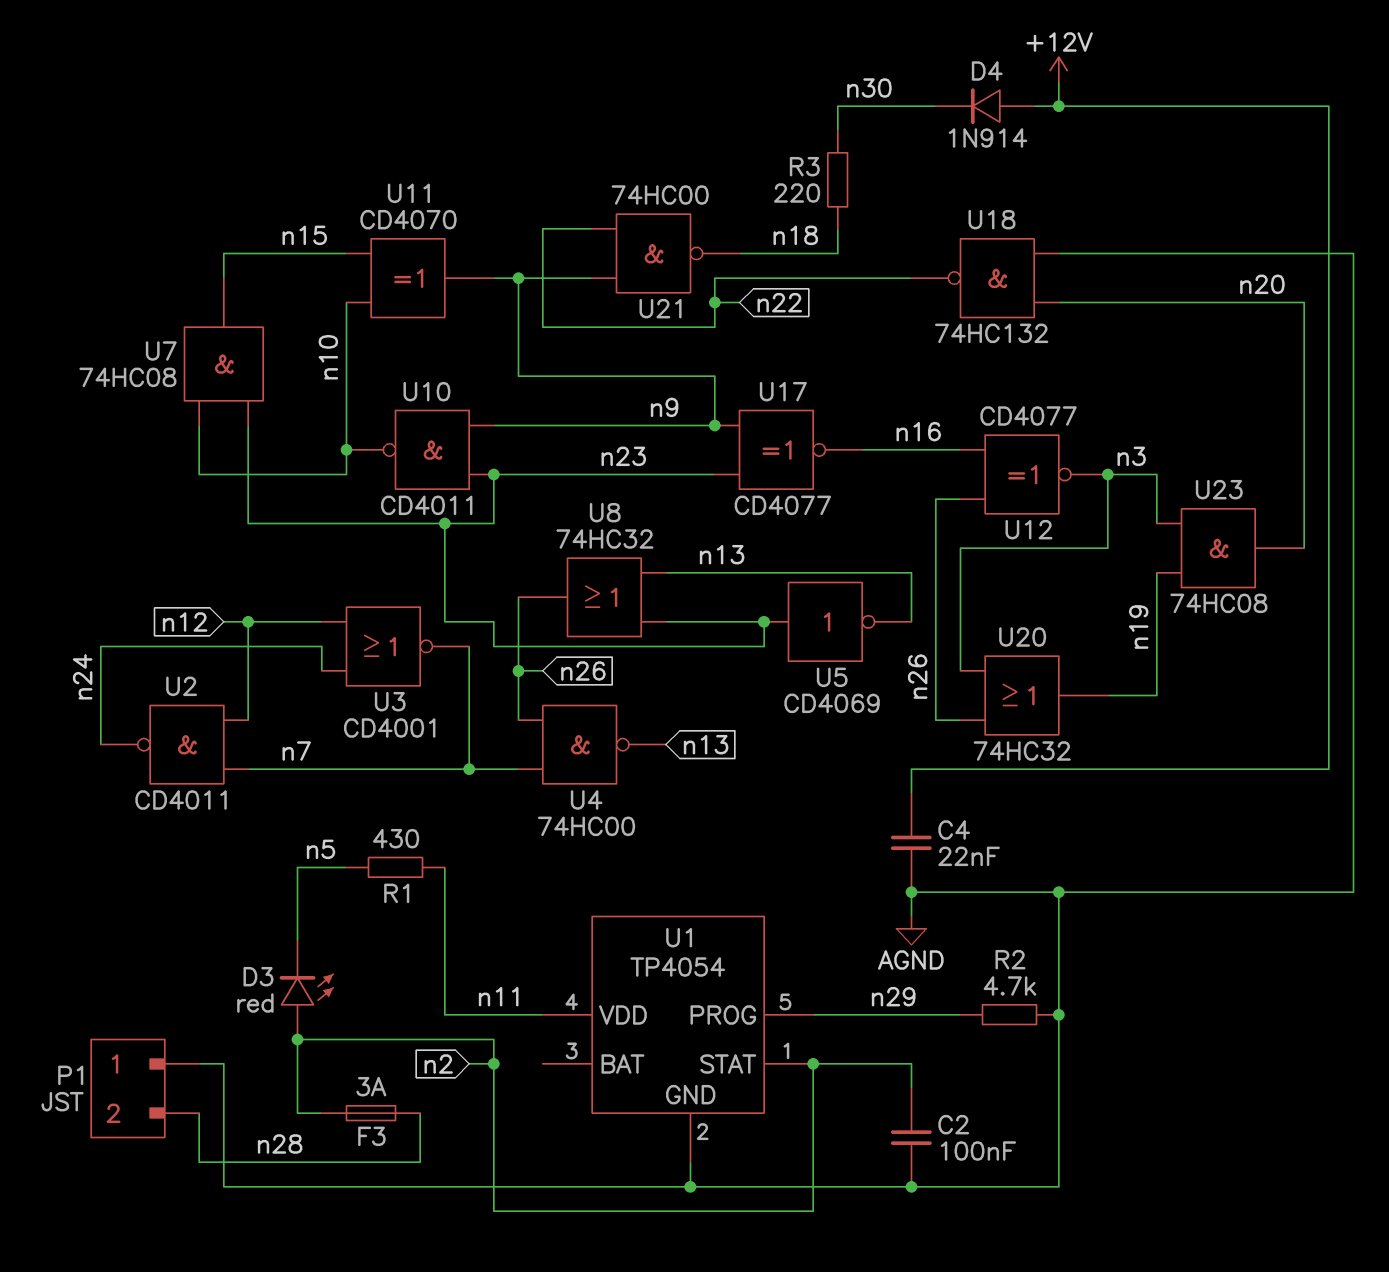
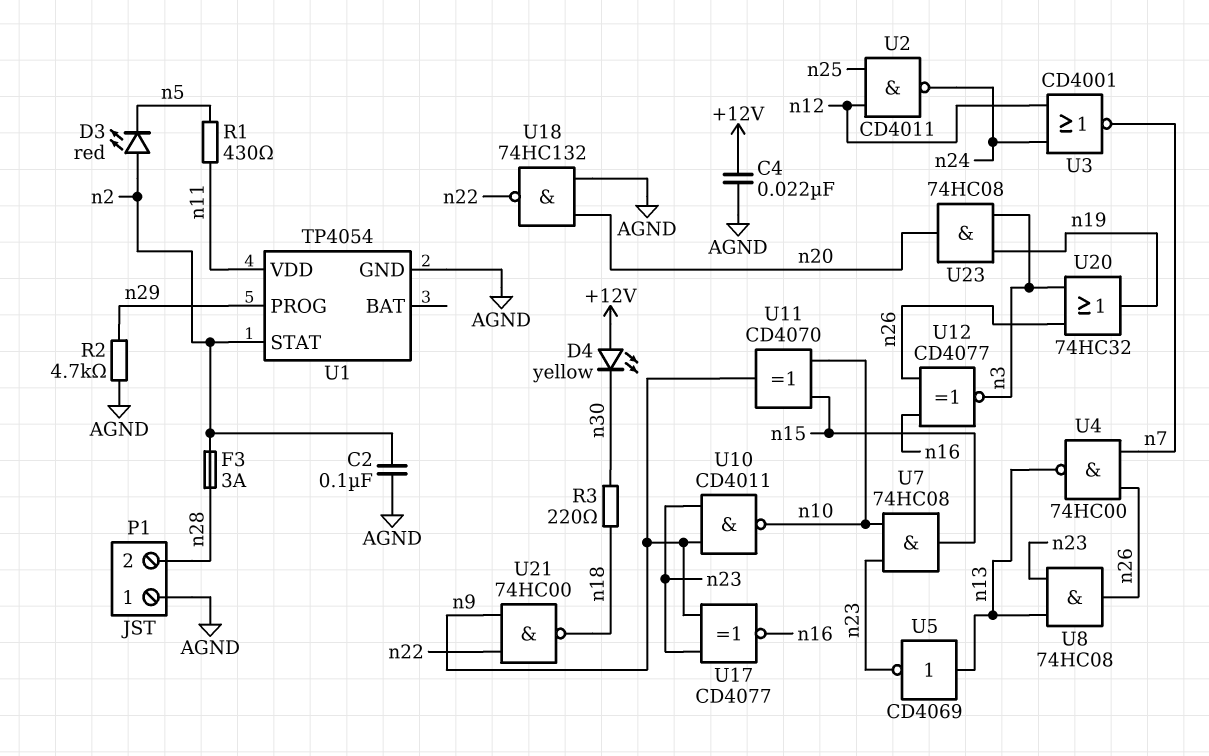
D4: diode 1N914 (A +12V, K n30) -> LED yellow (A +12V, K n30)
U2: NAND CD4011 (in n7, in n12, out n24) -> NAND CD4011 (in n12, in n25, out n24)
U5: NOT CD4069 (in n23, out n13) -> NOT CD4069 (in n13, out n23)
U8: OR 74HC32 (in n13, in n23, out n26) -> AND 74HC08 (in n13, in n23, out n26)

